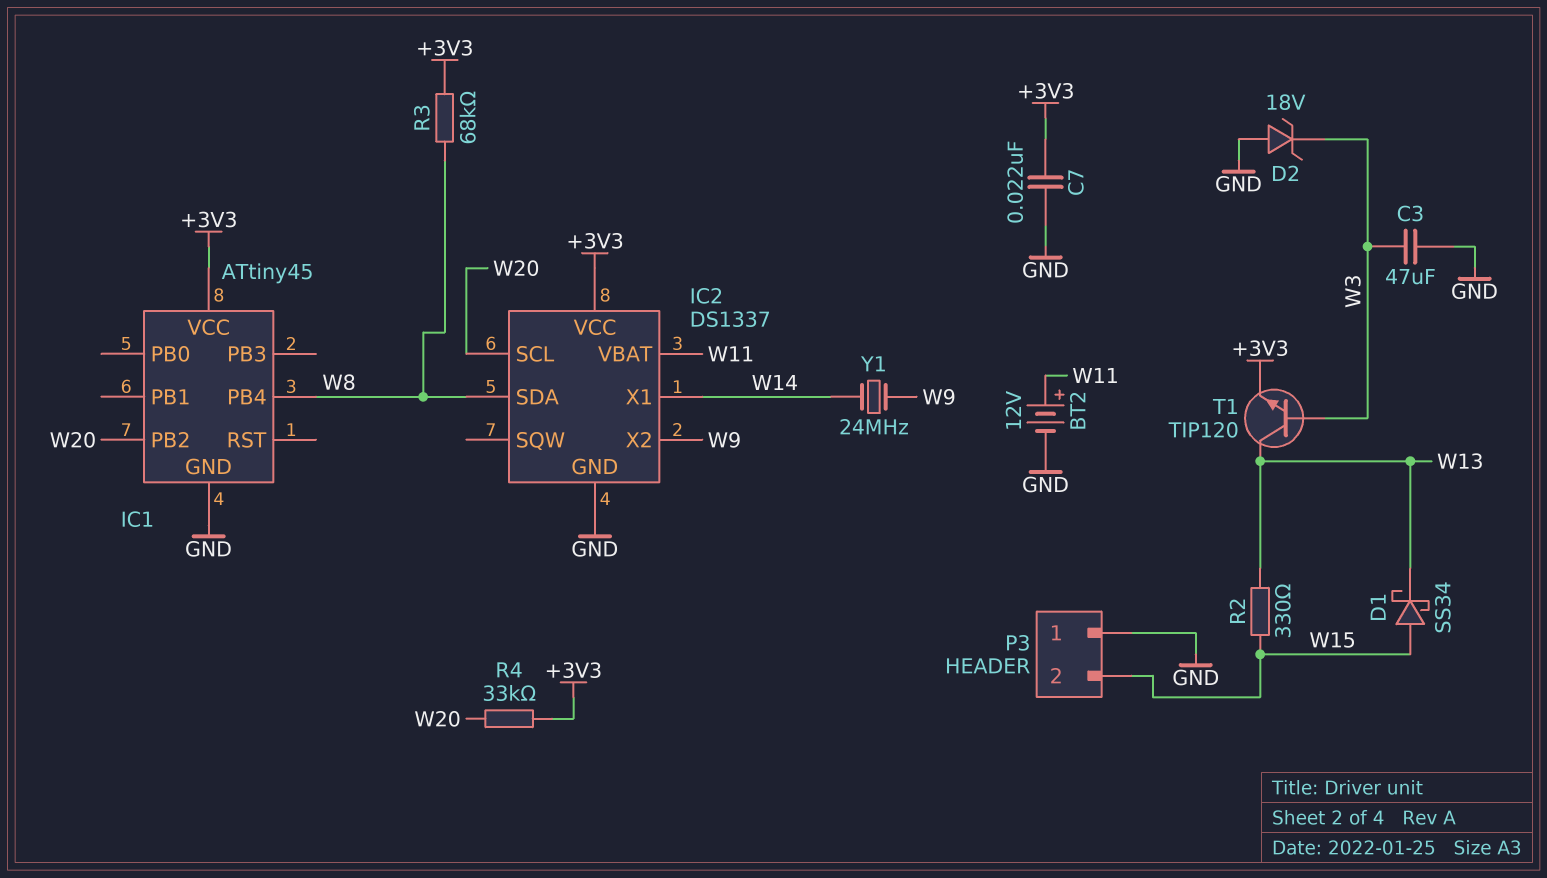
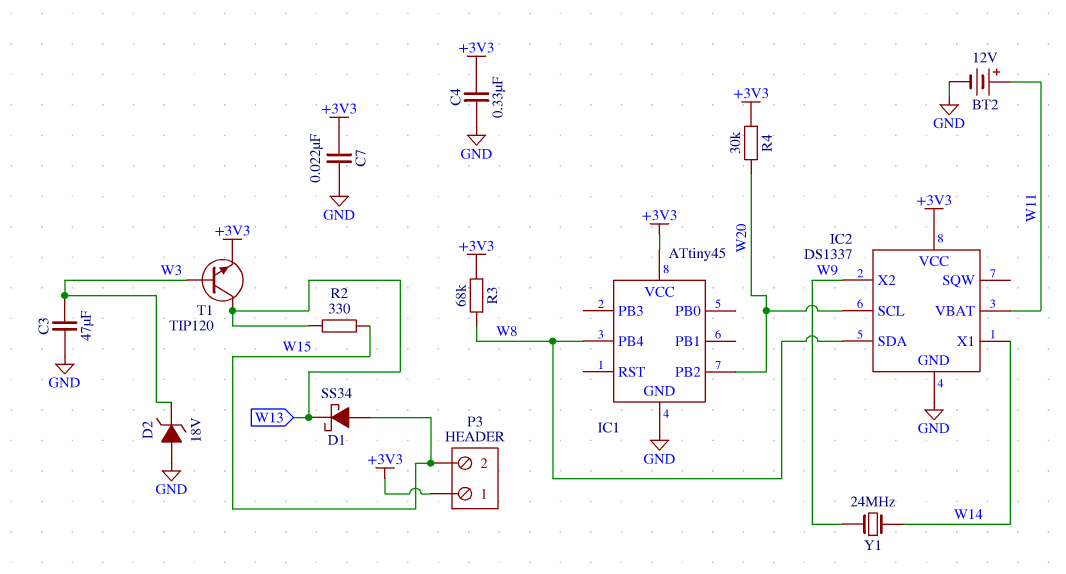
C4: none -> 330nF (+3V3, GND)
P3 pin 1: GND -> +3V3
R4: 33k (+3V3, W20) -> 30k (+3V3, W20)

